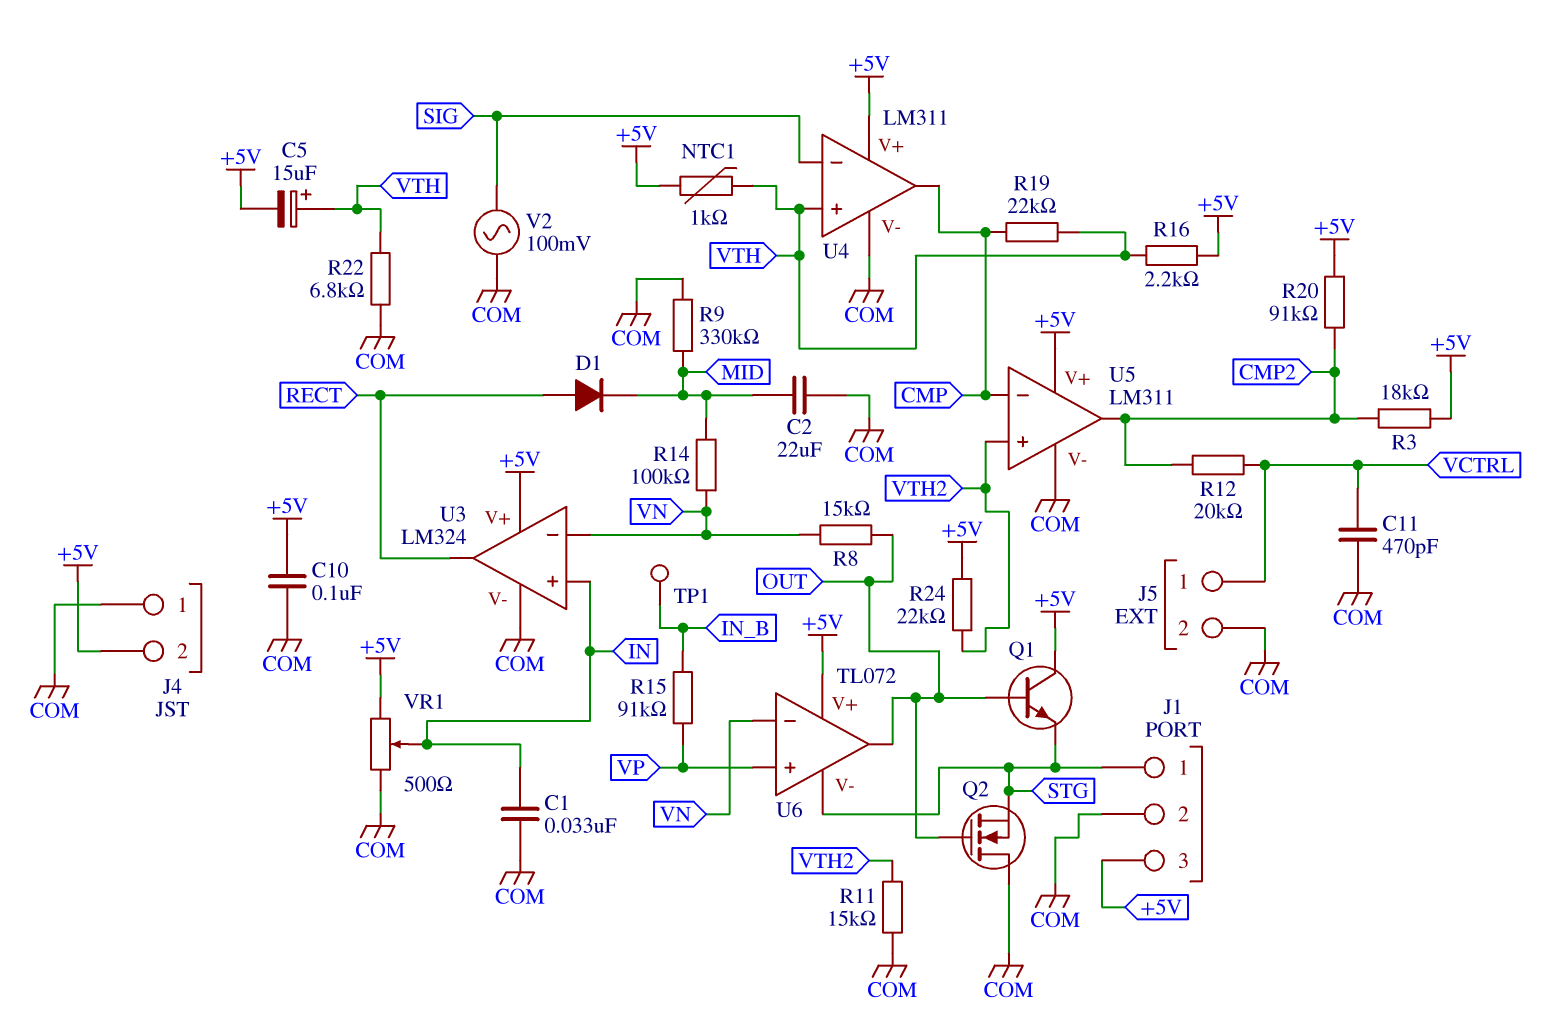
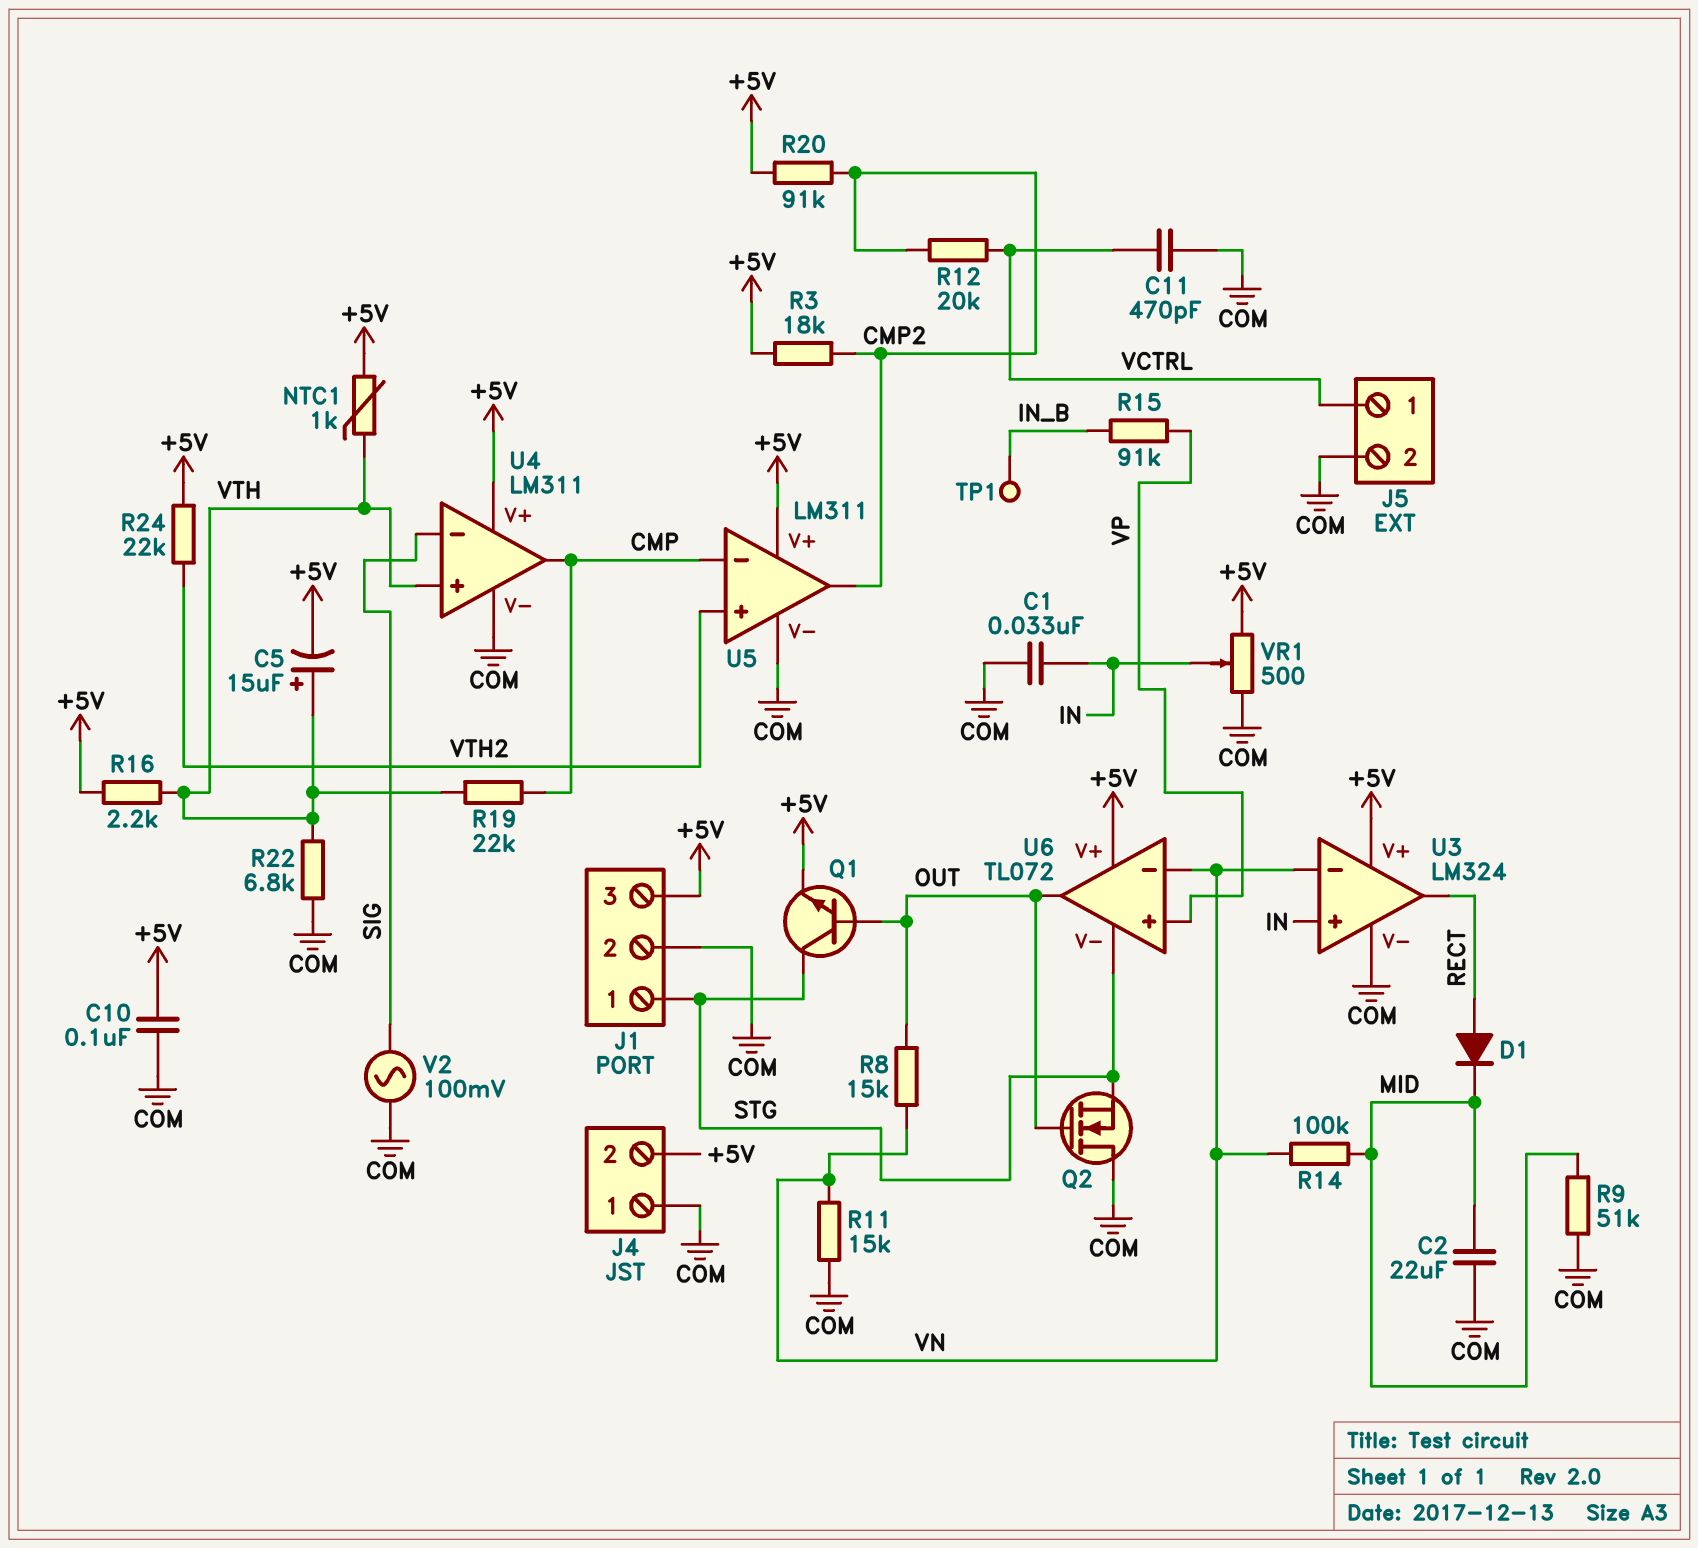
Q1: NPN (B OUT, C +5V, E STG) -> NPN (B OUT, C STG, E +5V)
R9: 330k (COM, MID) -> 51k (COM, MID)
R11: 15k (COM, VTH2) -> 15k (COM, VN)

